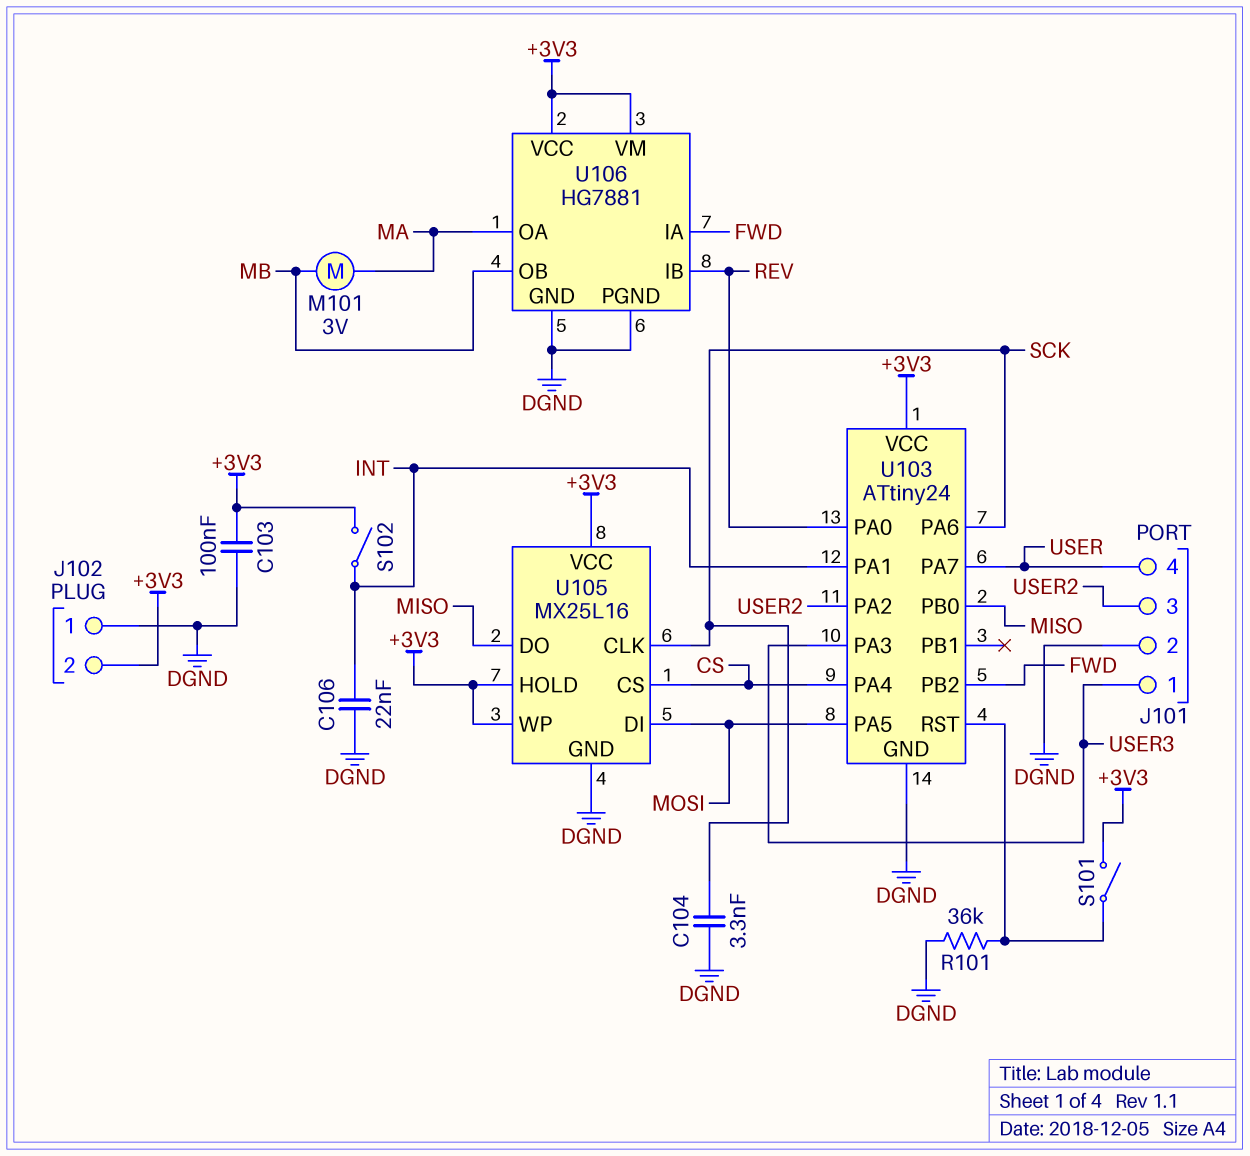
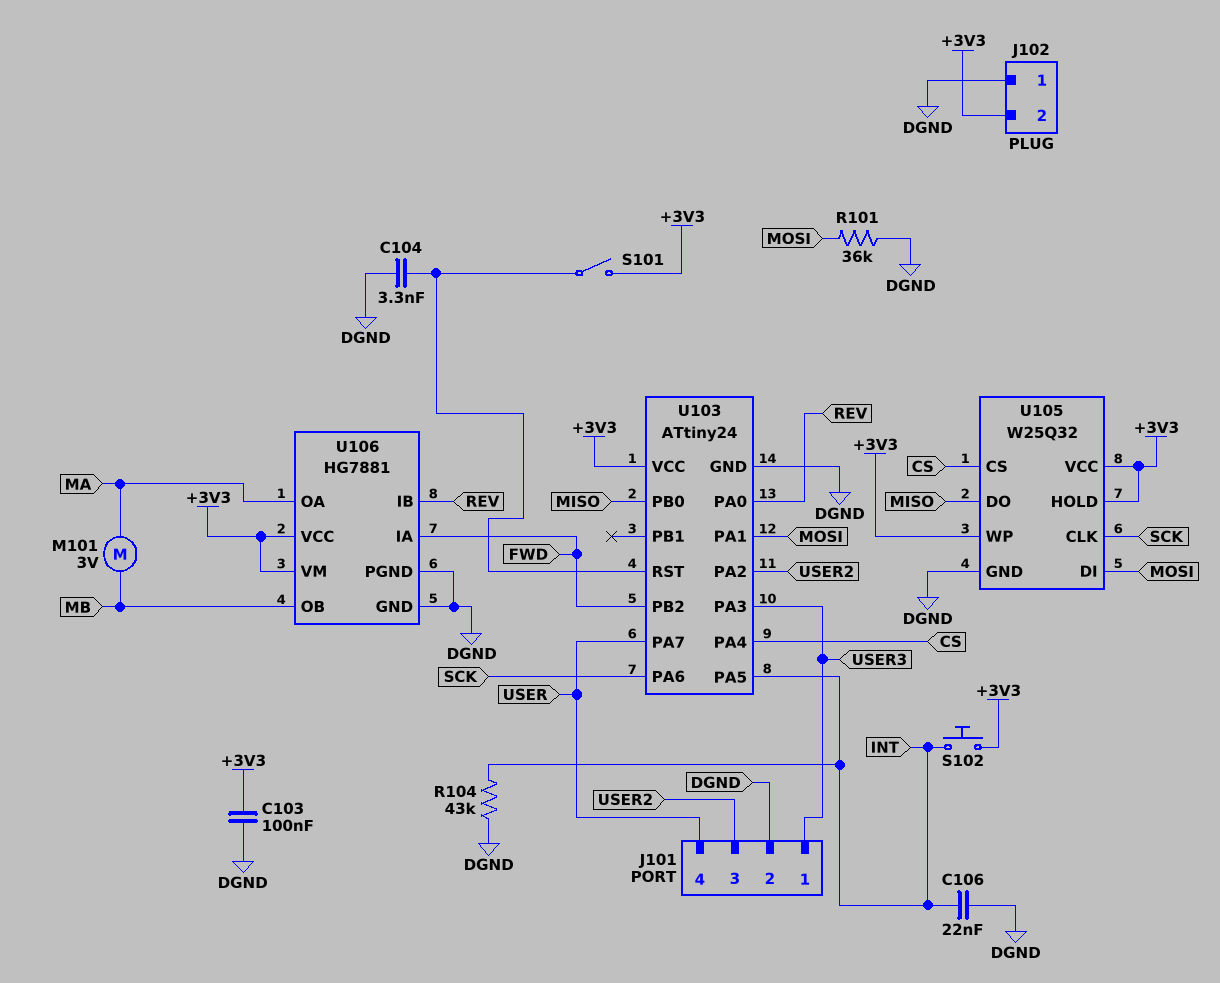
C104: 3.3nF (DGND, SCK) -> 3.3nF (DGND, U103/RST)
R101: 36k (DGND, U103/RST) -> 36k (DGND, MOSI)
R104: none -> 43k (DGND, INT)
S102: switch (+3V3, INT) -> button (+3V3, INT)
U103 pin PA1: INT -> MOSI
U103 pin PA5: MOSI -> INT
U105: MX25L16 -> W25Q32

